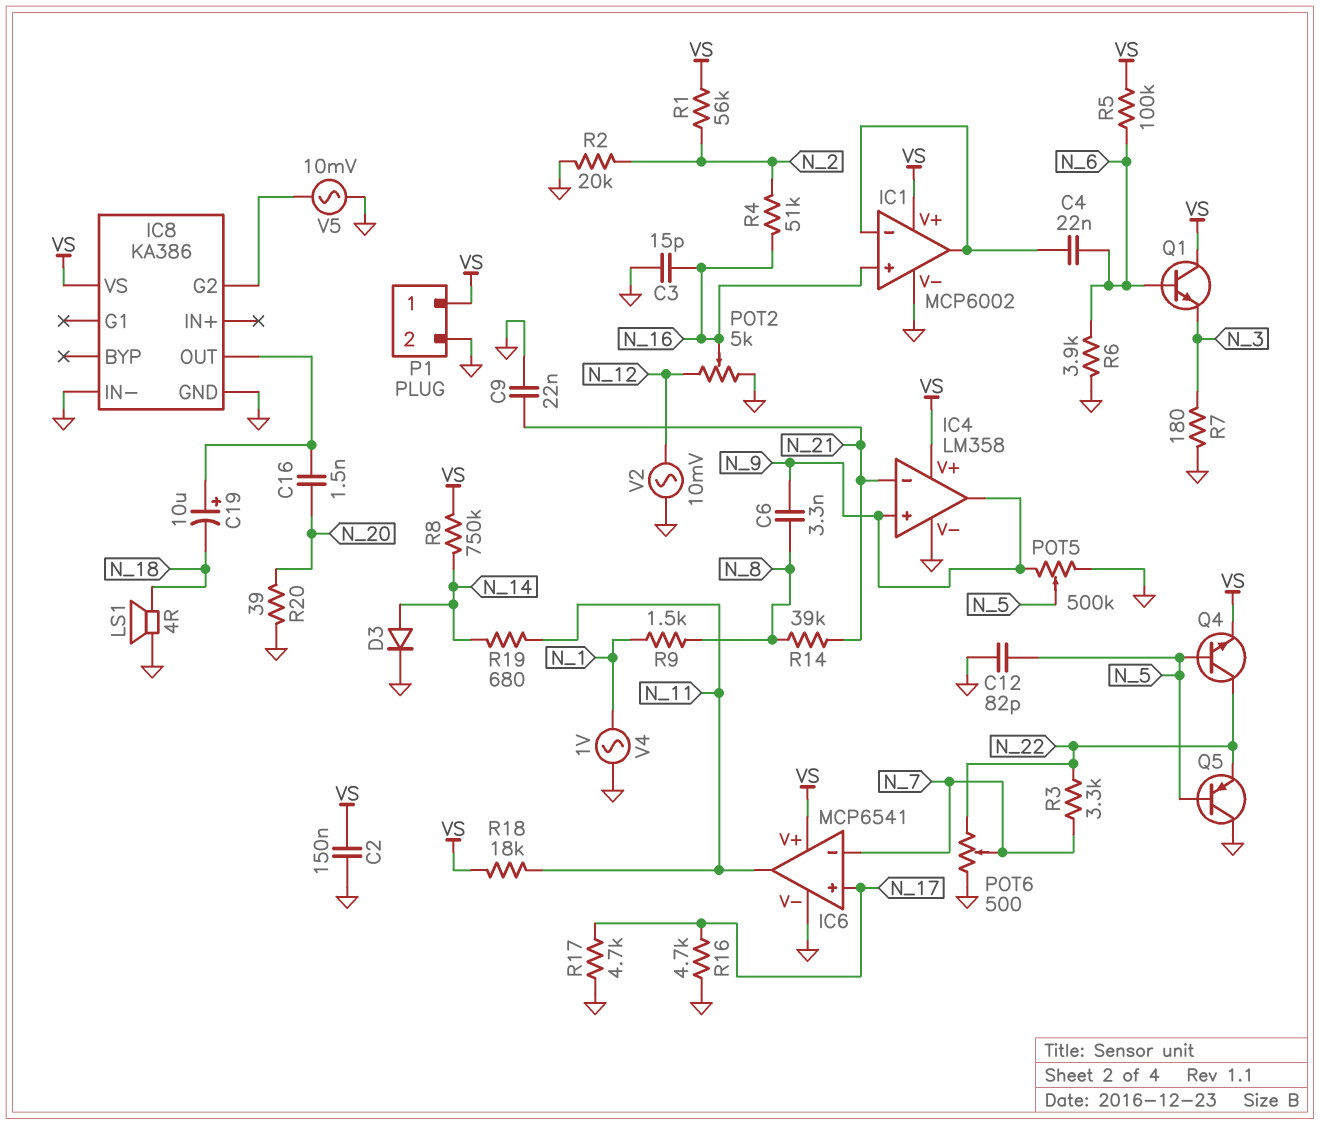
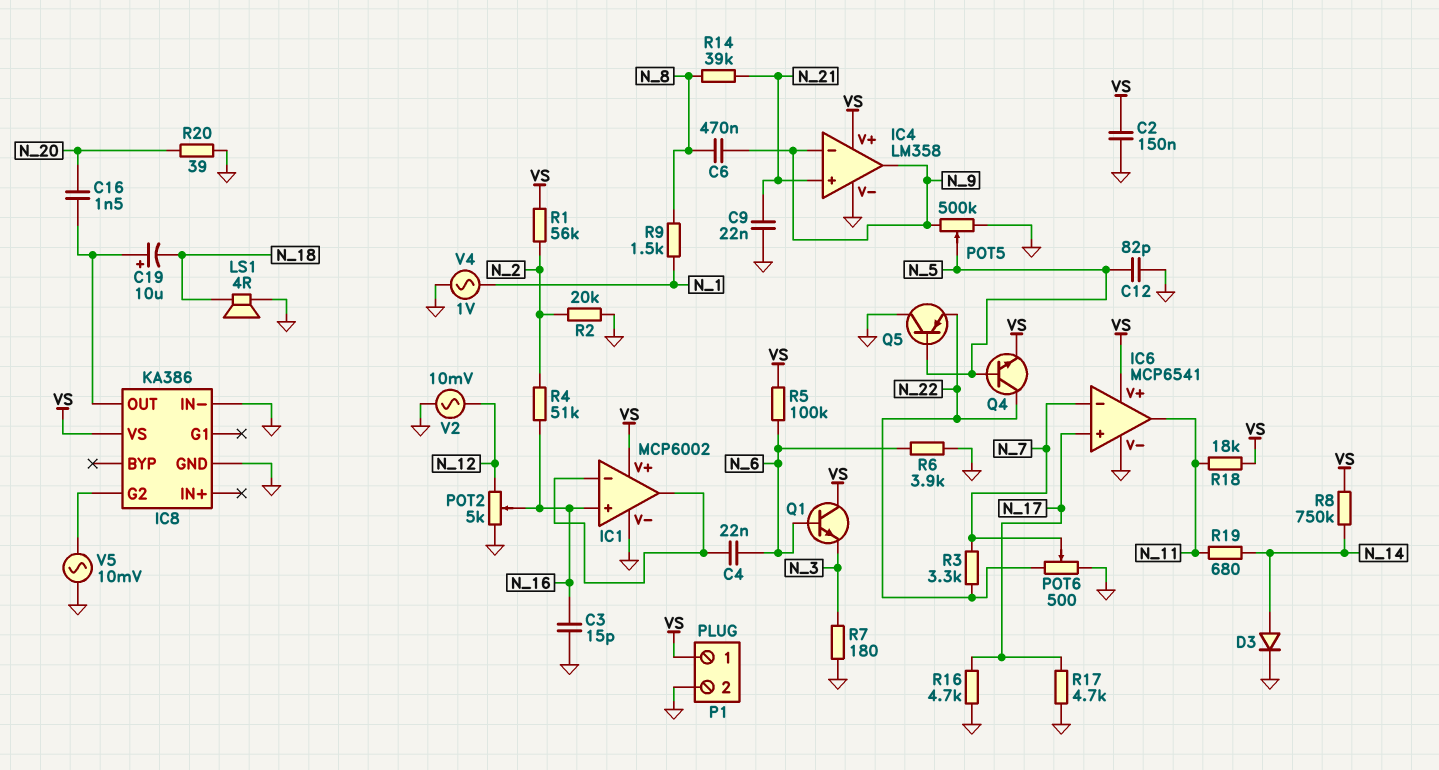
C6: 3.3nF (N_8, N_9) -> 470nF (N_8, N_9)
IC4 pin in+: N_9 -> N_21
IC4 pin in-: N_21 -> N_9

